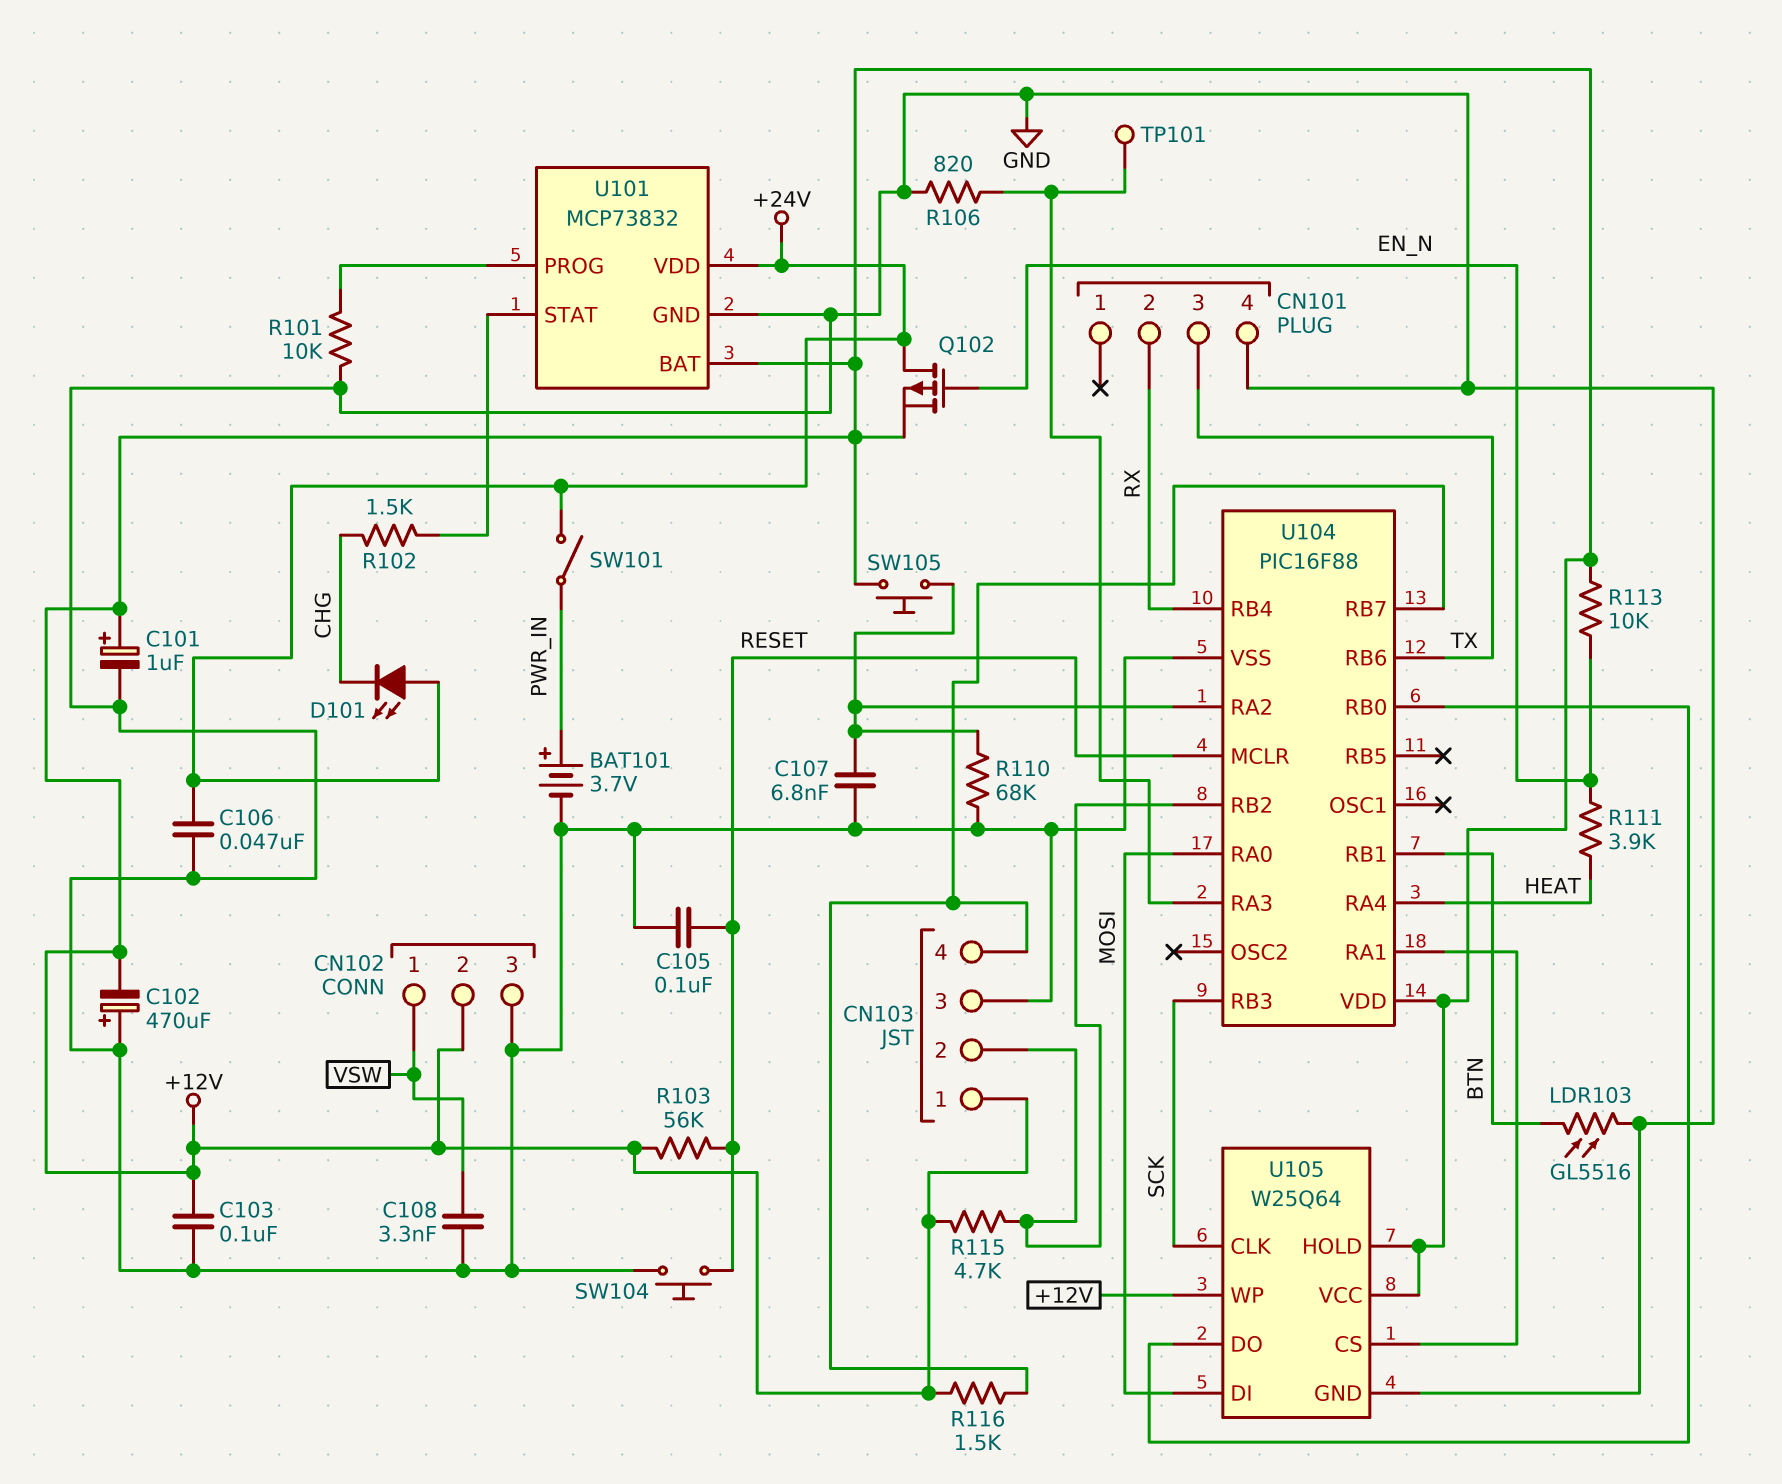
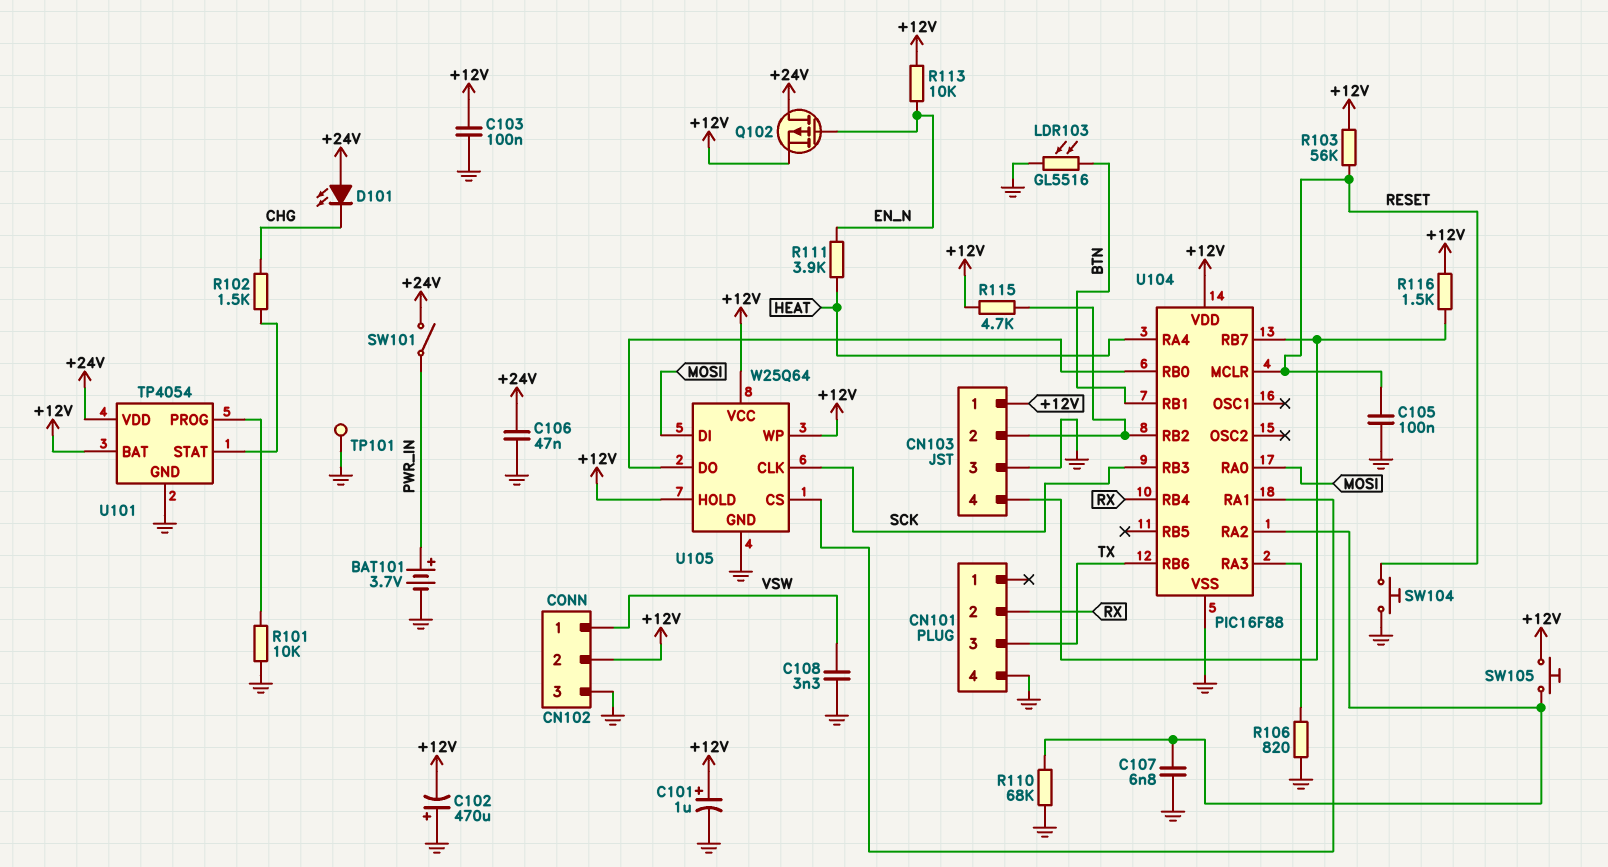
TP101: test point (U104/RA3) -> test point (GND)
U101: MCP73832 -> TP4054

